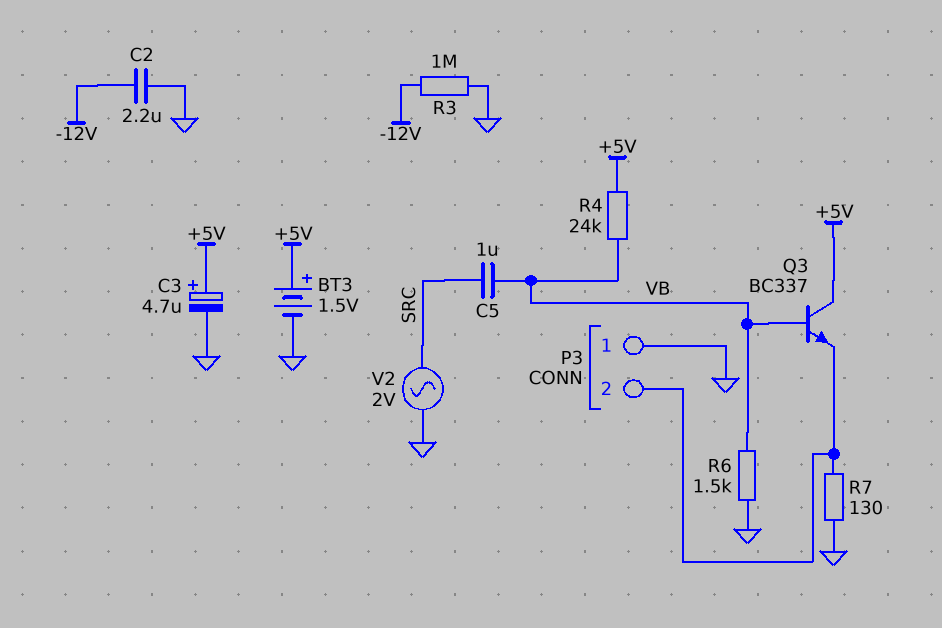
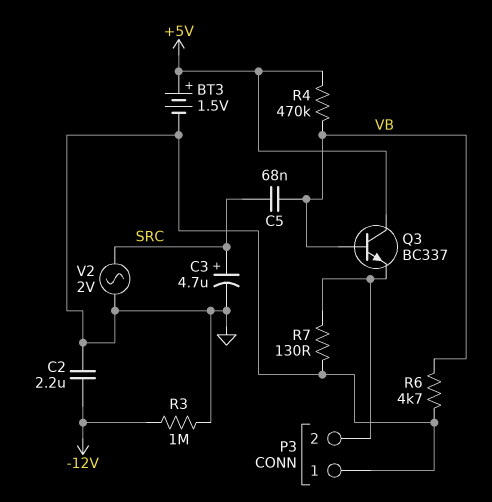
C3: 4.7uF (plus +5V, minus GND) -> 4.7uF (plus SRC, minus GND)
C5: 1uF (SRC, VB) -> 68nF (SRC, VB)
R4: 24k (+5V, VB) -> 470k (+5V, VB)
R6: 1.5k (GND, VB) -> 4.7k (GND, VB)

